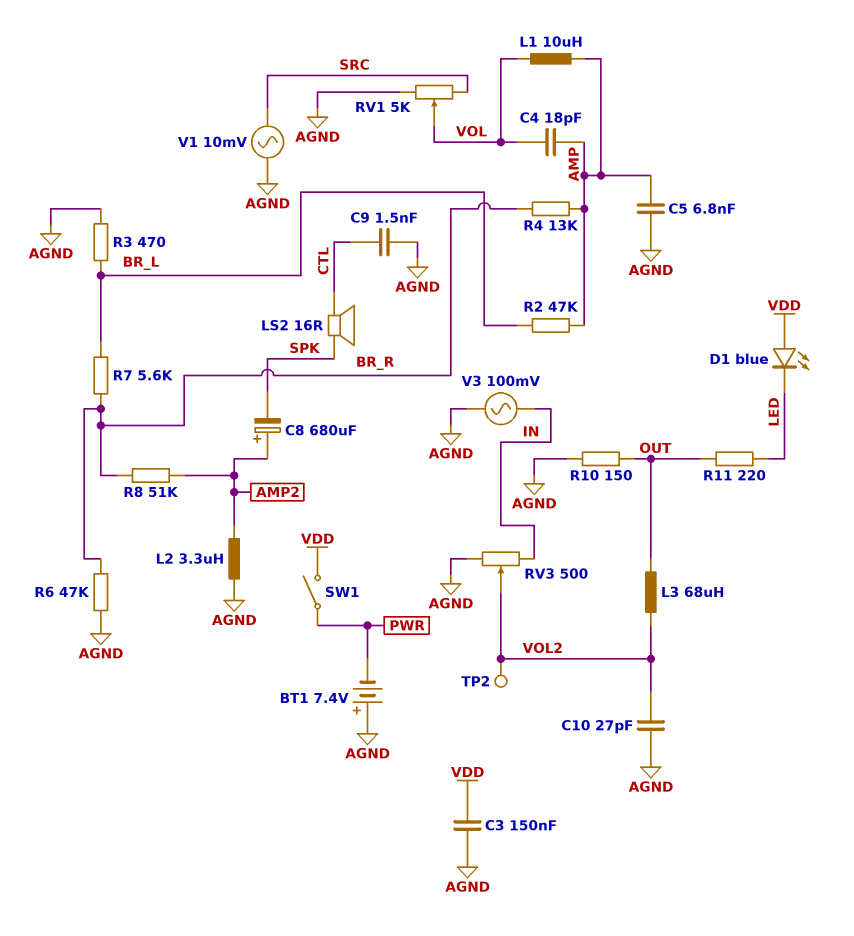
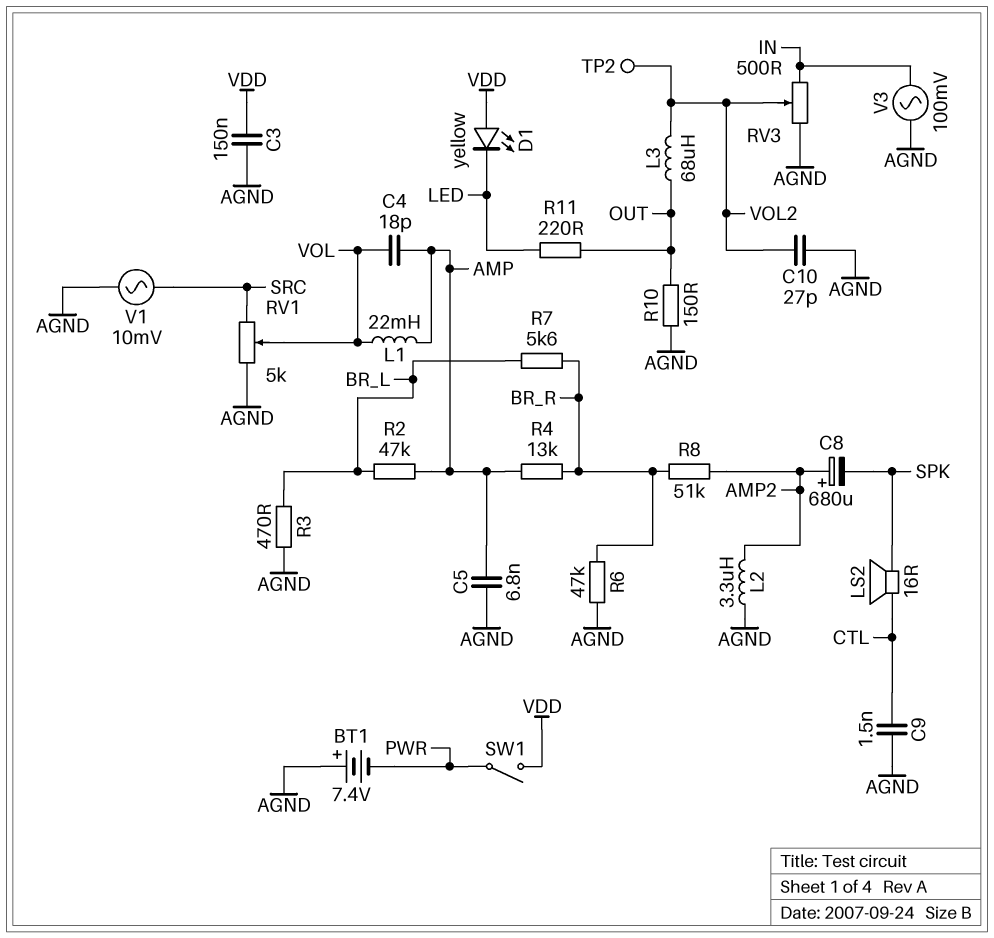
D1: LED blue (A VDD, K LED) -> LED yellow (A VDD, K LED)
L1: 10uH (AMP, VOL) -> 22mH (AMP, VOL)

